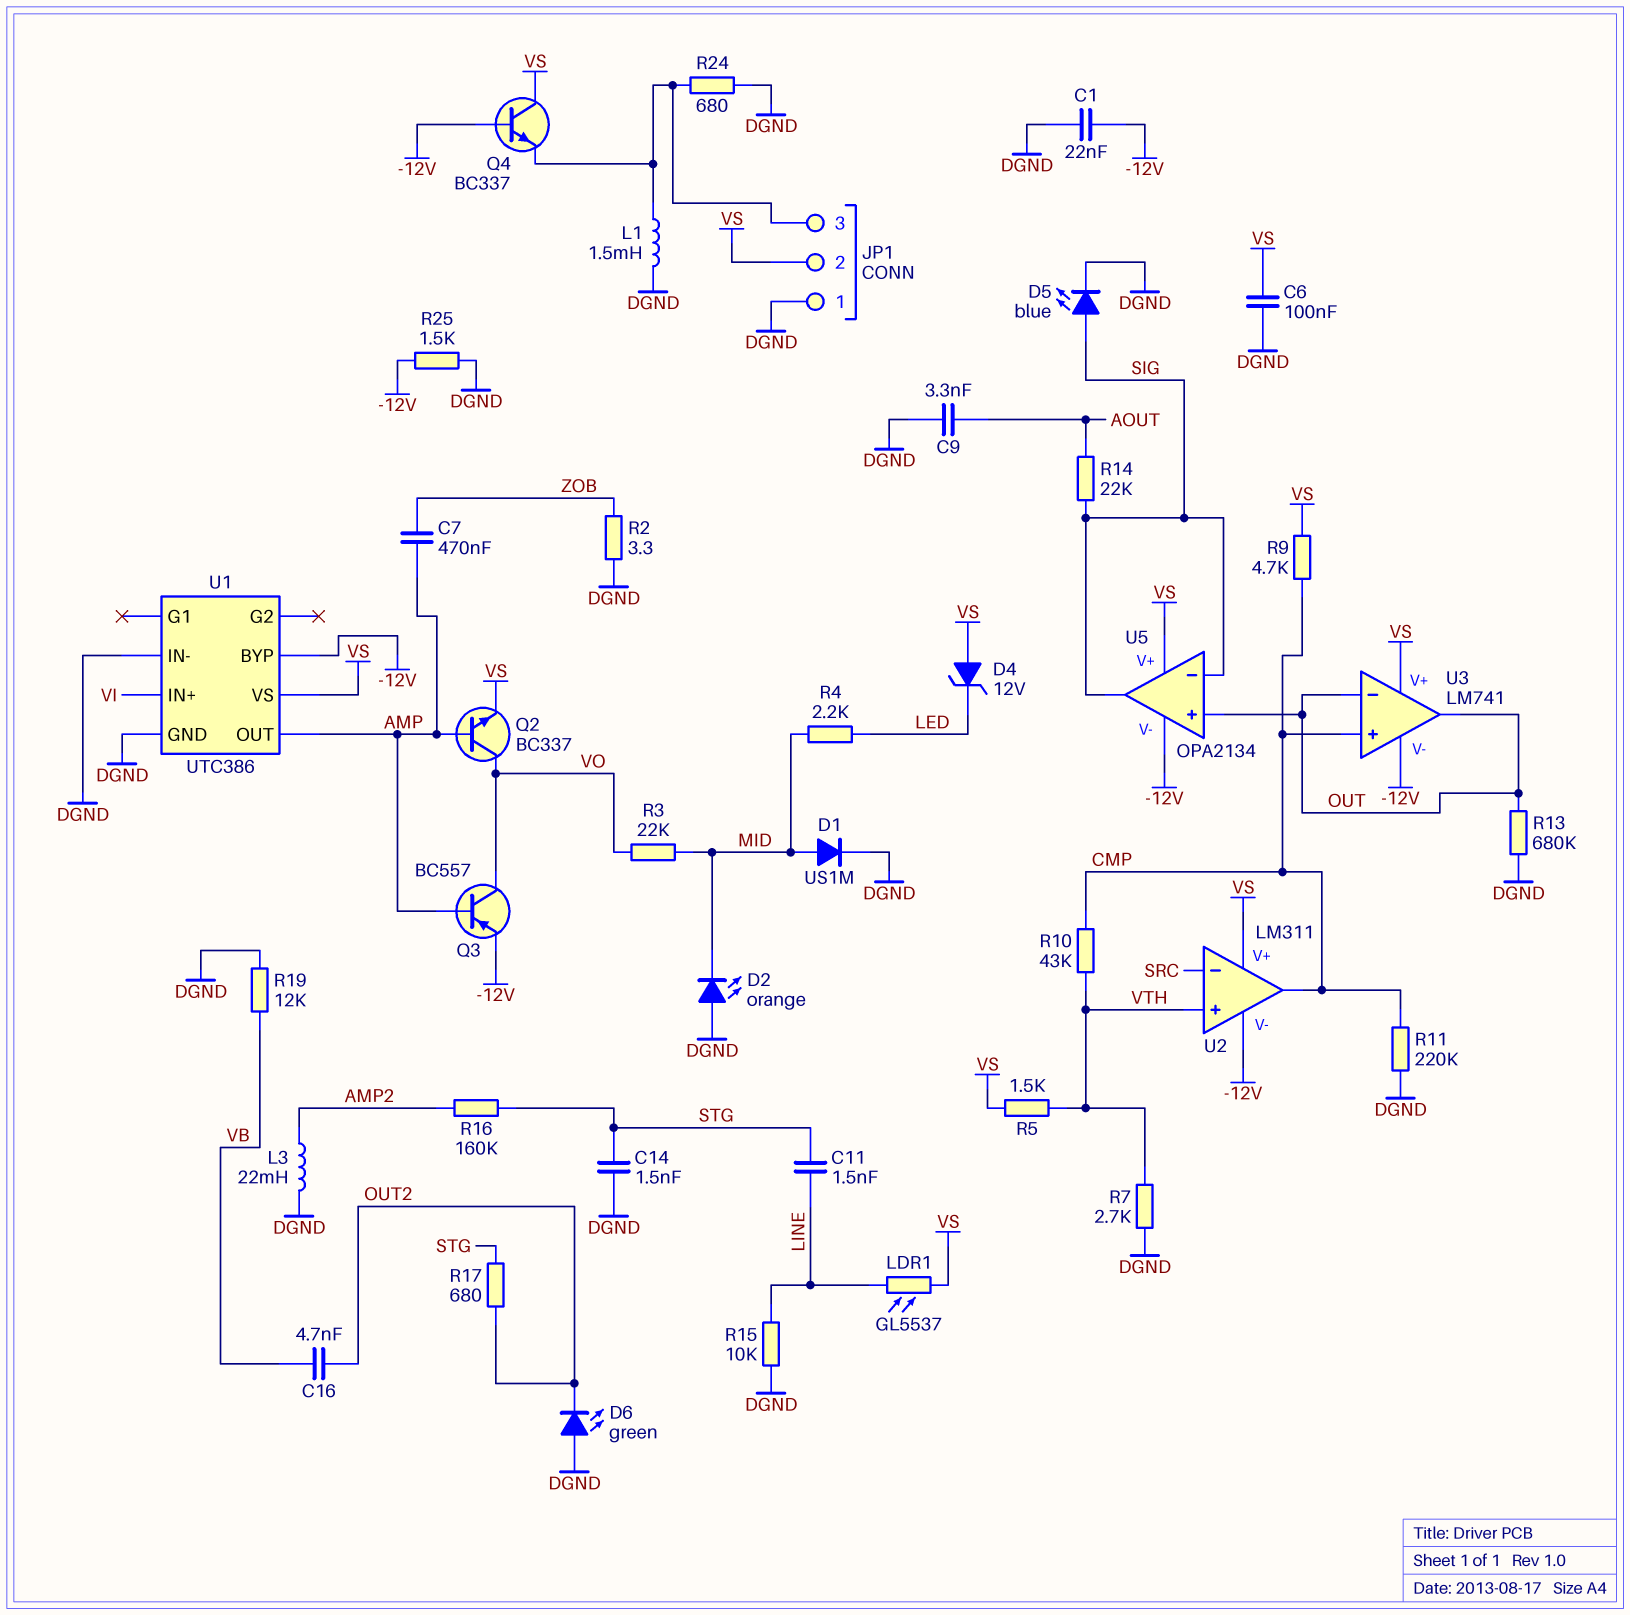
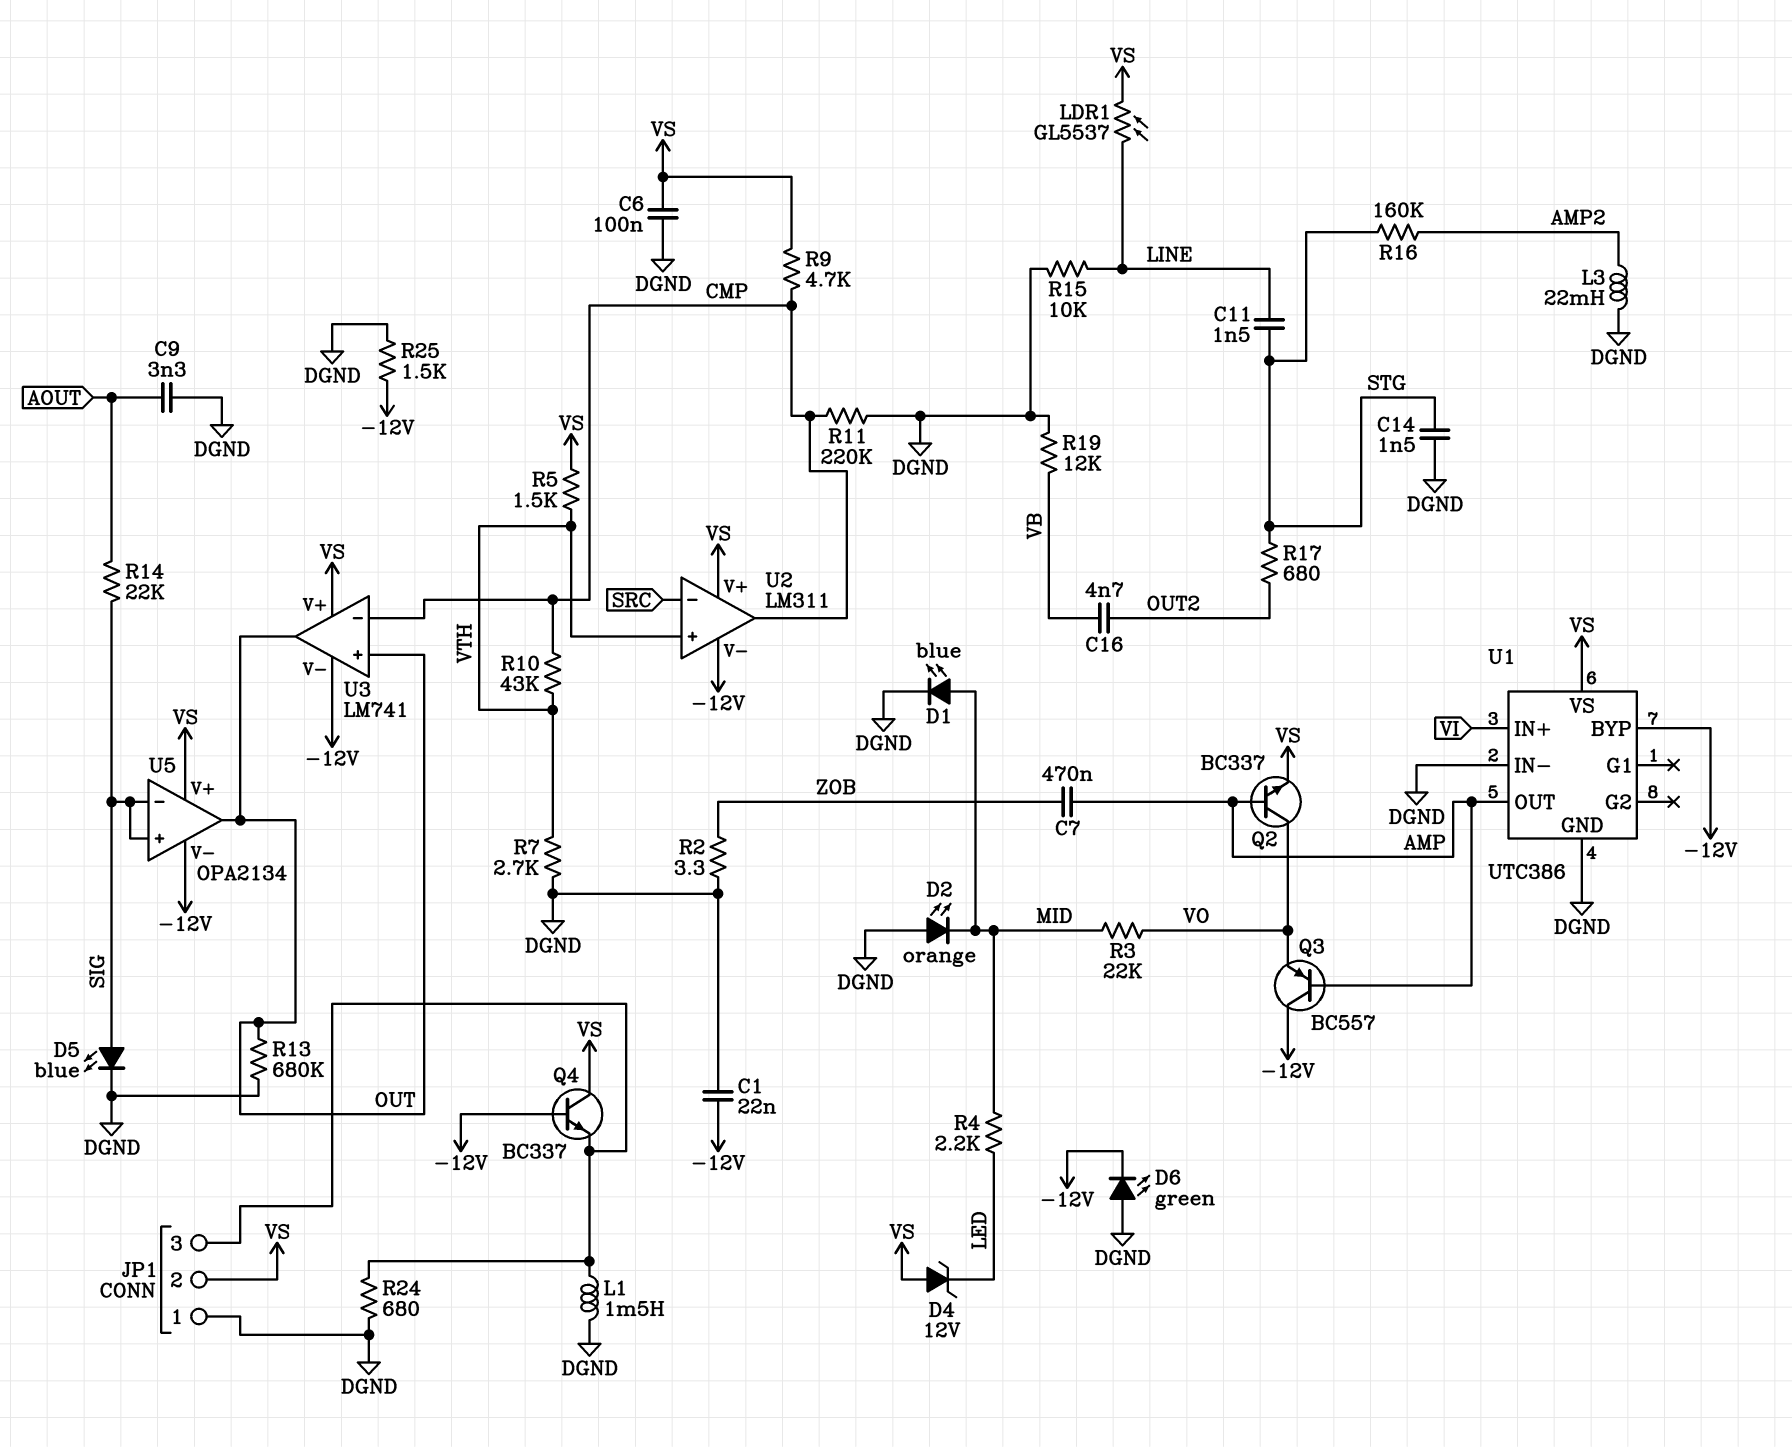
D1: diode US1M (A MID, K DGND) -> LED blue (A MID, K DGND)
D6: LED green (A DGND, K OUT2) -> LED green (A DGND, K -12V)
Q3: PNP BC557 (B AMP, C VO, E -12V) -> PNP BC557 (B AMP, C -12V, E VO)
U3 pin in+: CMP -> OUT
U3 pin in-: OUT -> CMP
U5 pin in+: OUT -> SIG
U5 pin out: SIG -> OUT

